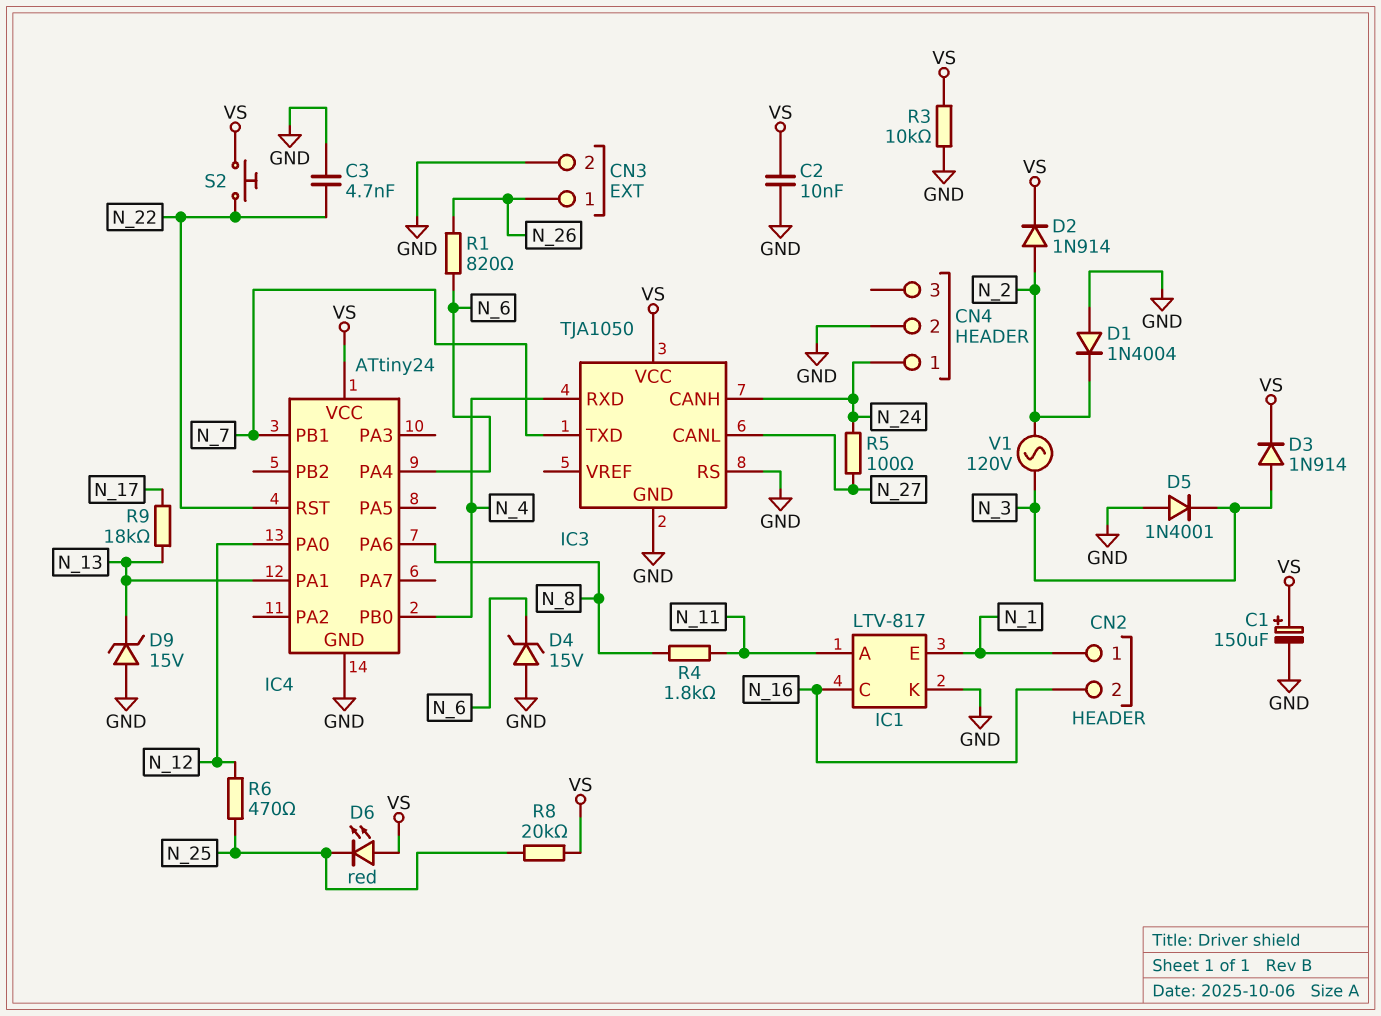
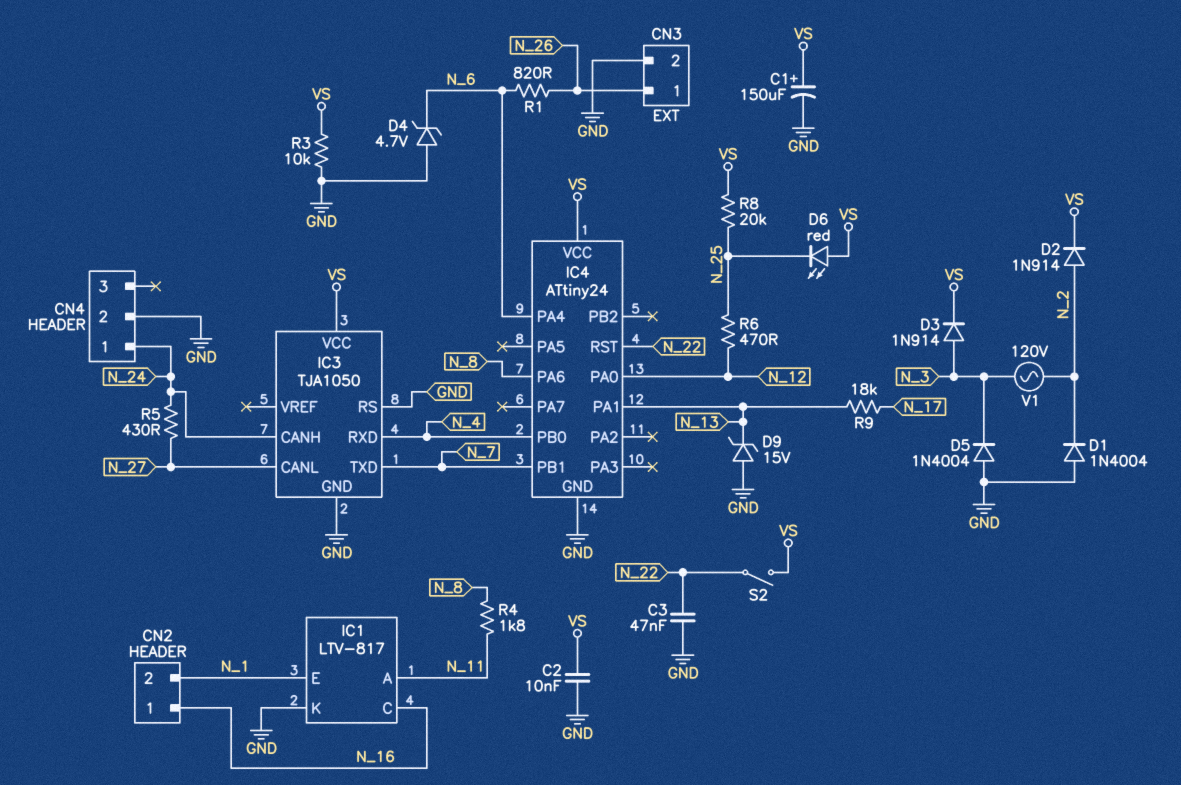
C3: 4.7nF (GND, N_22) -> 47nF (GND, N_22)
CN2 pin 1: N_1 -> N_16
CN2 pin 2: N_16 -> N_1
D4: zener 15V (A GND, K N_6) -> zener 4.7V (A GND, K N_6)
D5: diode 1N4001 (A GND, K N_3) -> diode 1N4004 (A GND, K N_3)
R5: 100 (N_24, N_27) -> 430 (N_24, N_27)
S2: button (N_22, VS) -> switch (N_22, VS)

